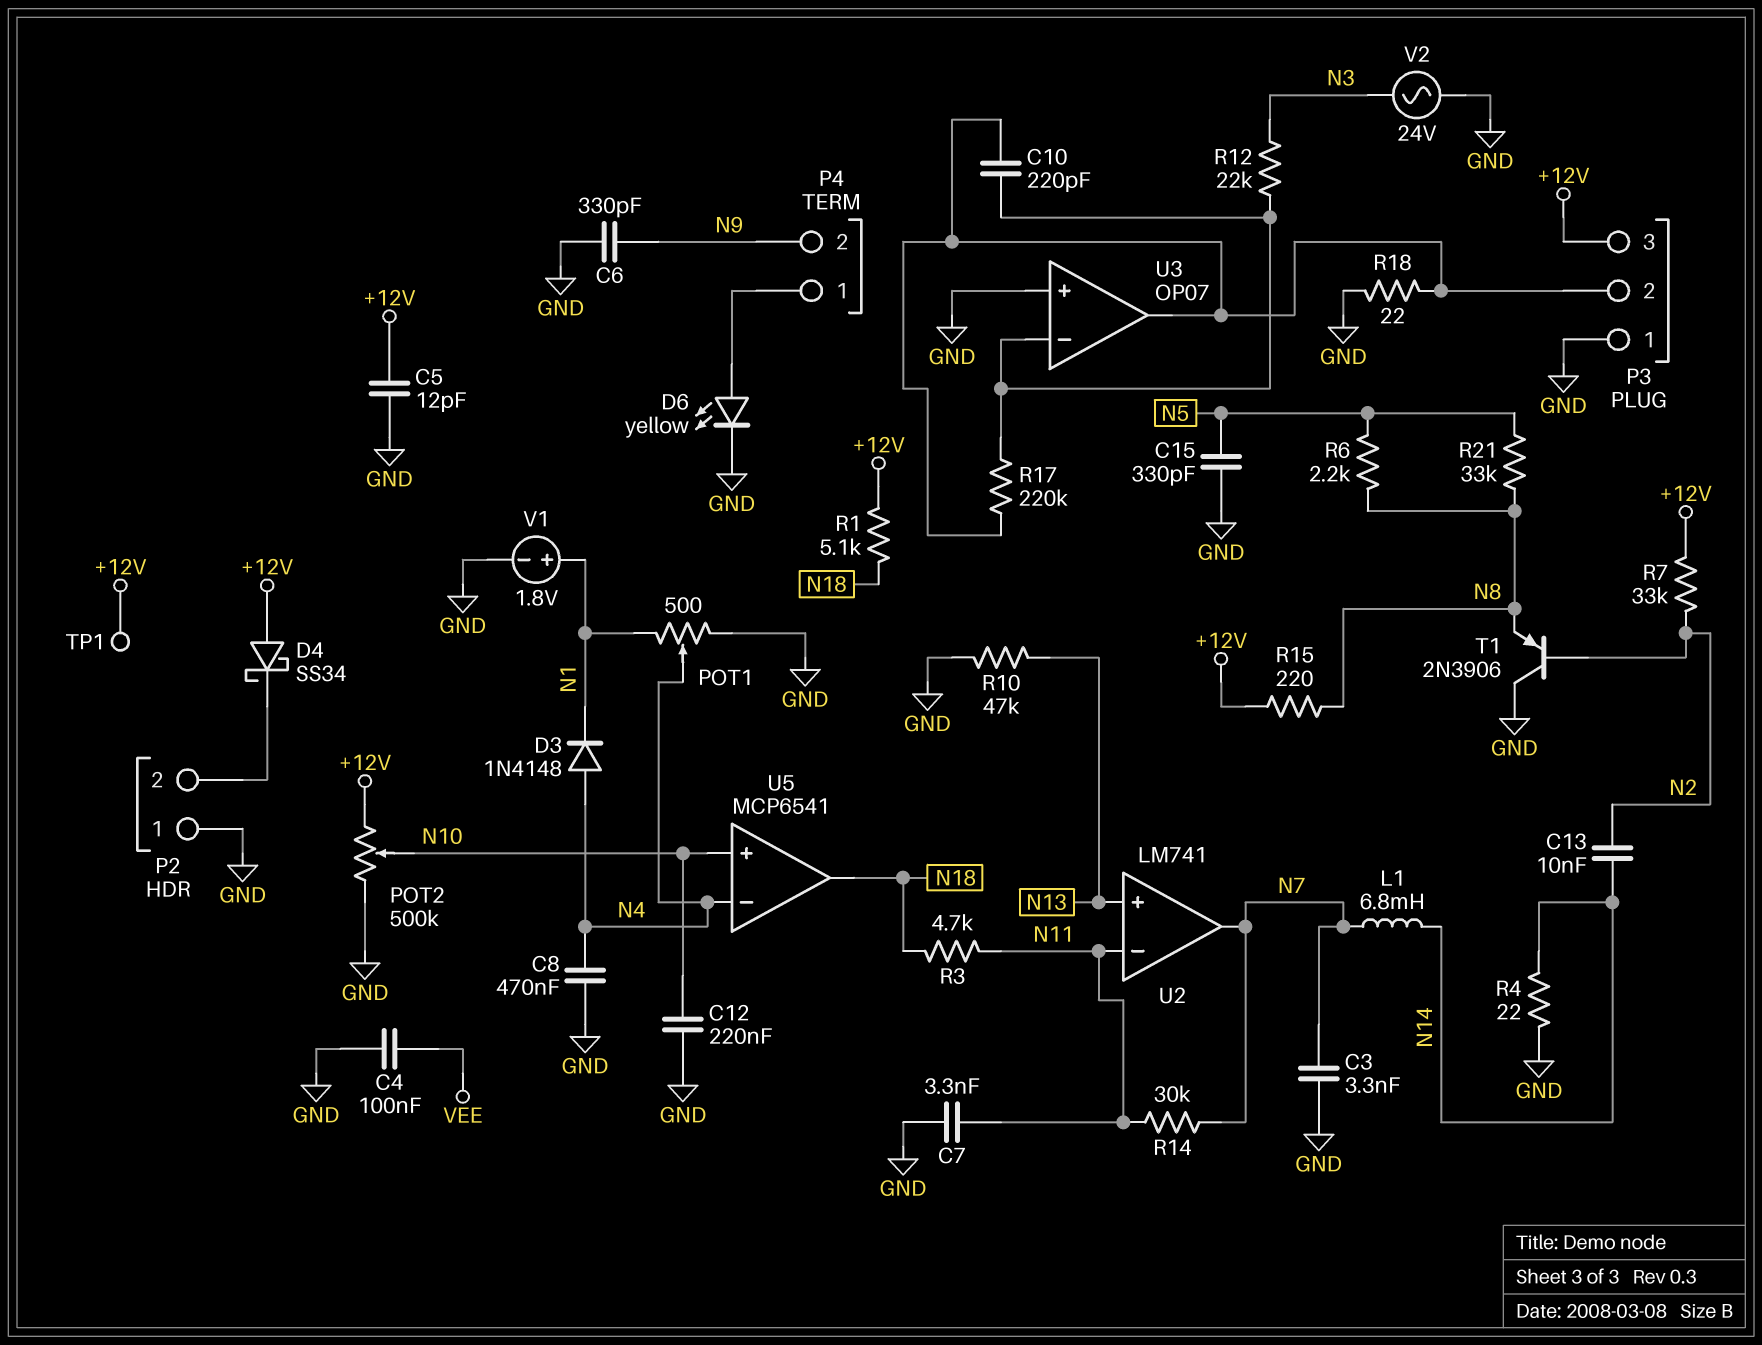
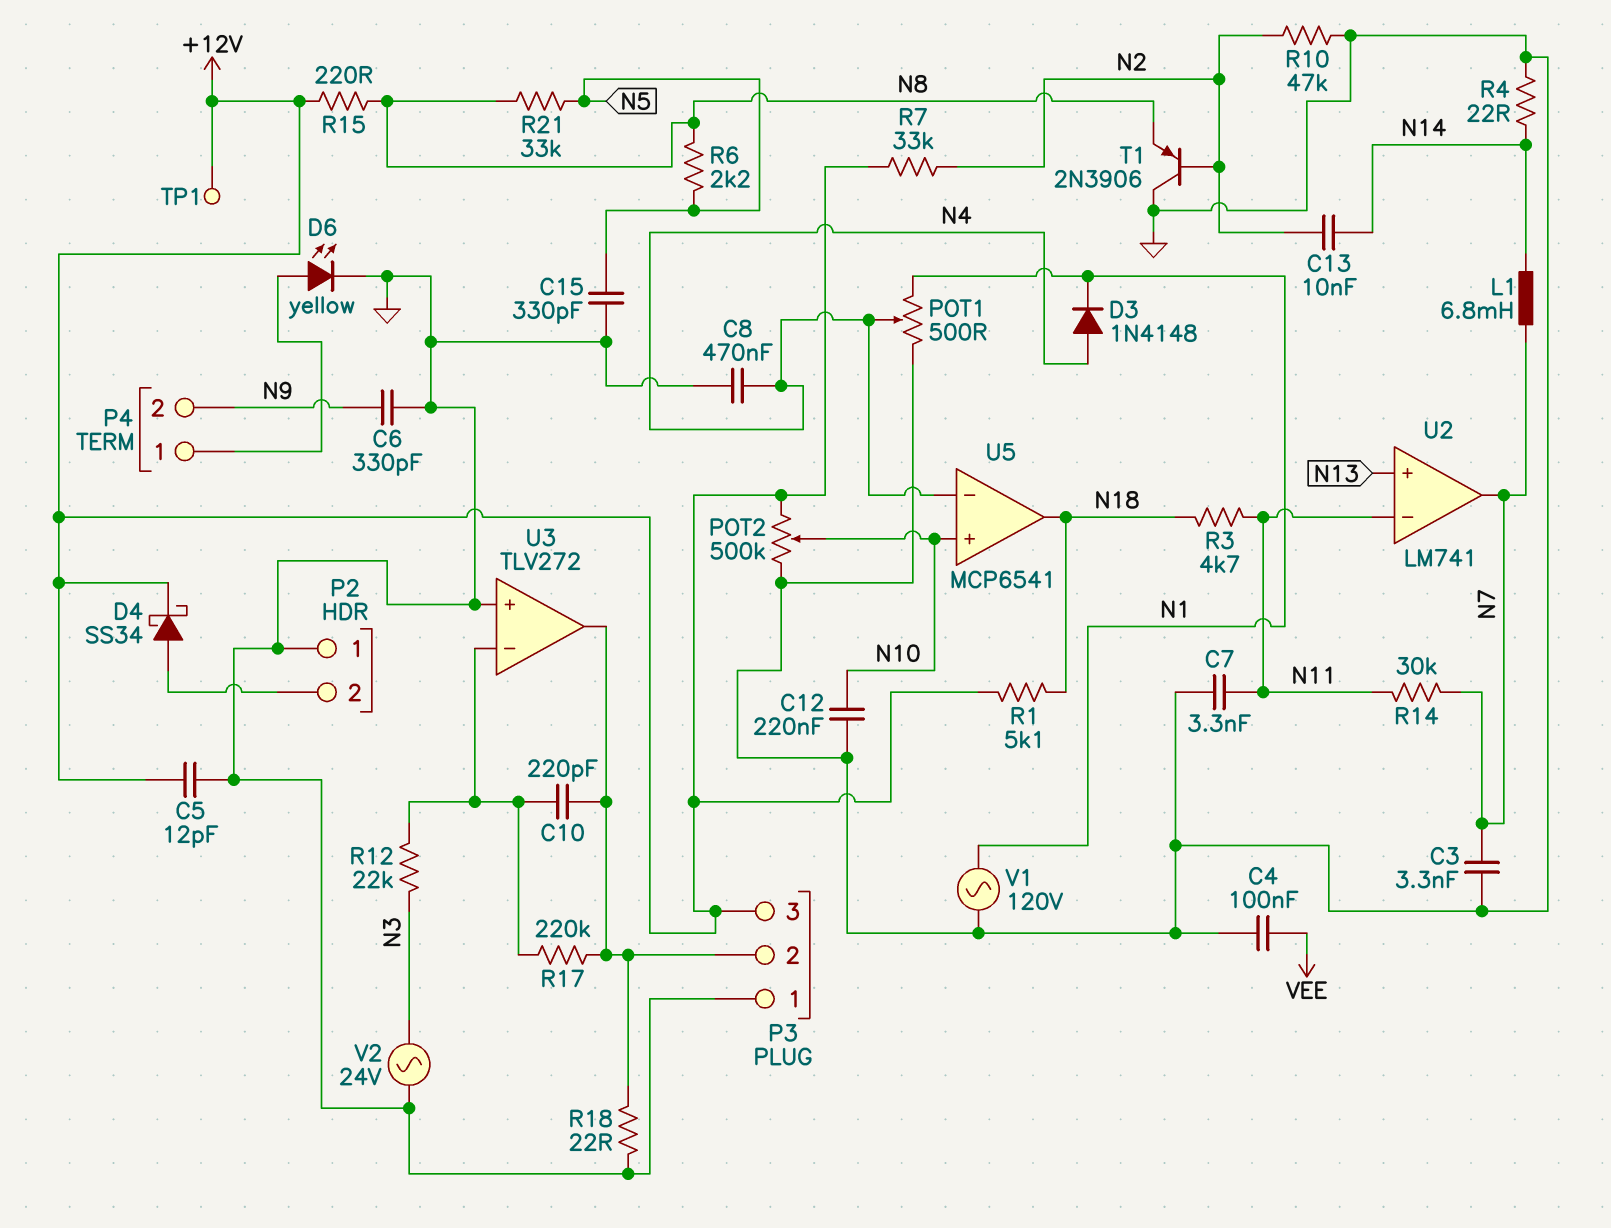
D4: schottky SS34 (A +12V, K P2/2) -> schottky SS34 (A P2/2, K +12V)
R10: 47k (GND, N13) -> 47k (GND, N2)
U3: OP07 -> TLV272
V1: 1.8V (plus N1, minus GND) -> AC 120V (GND, N1)

